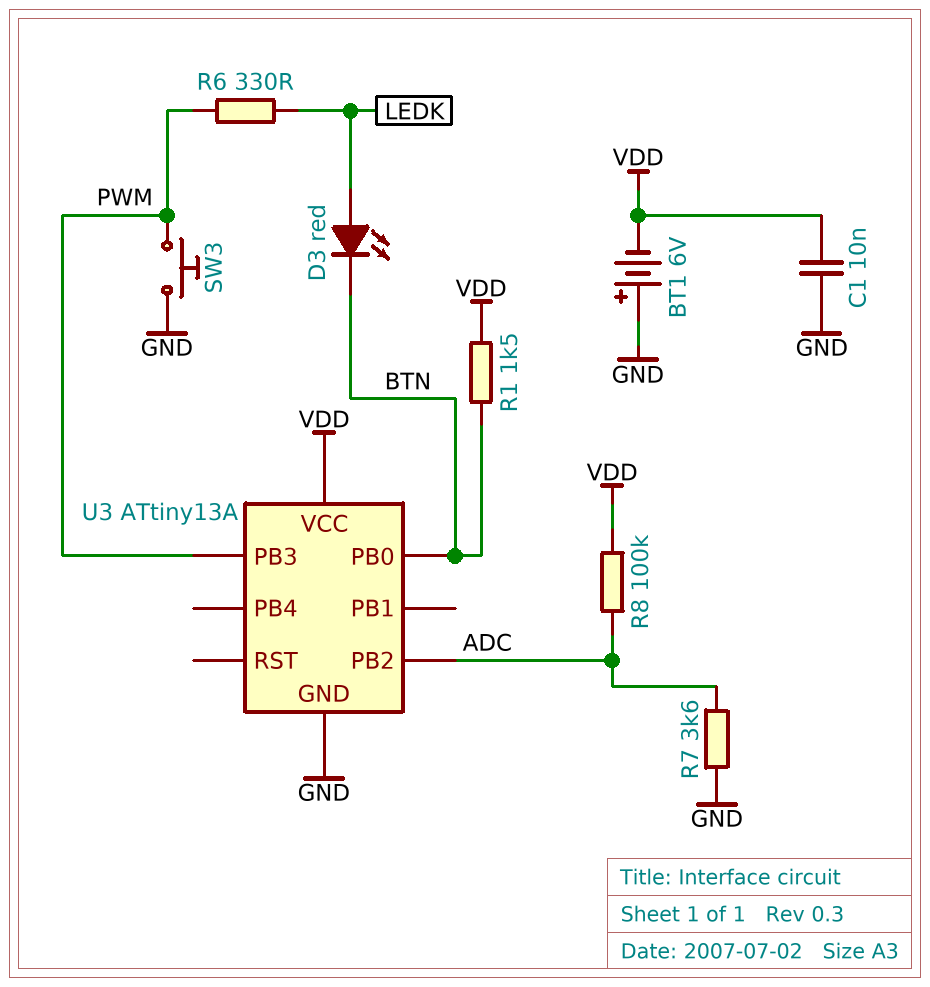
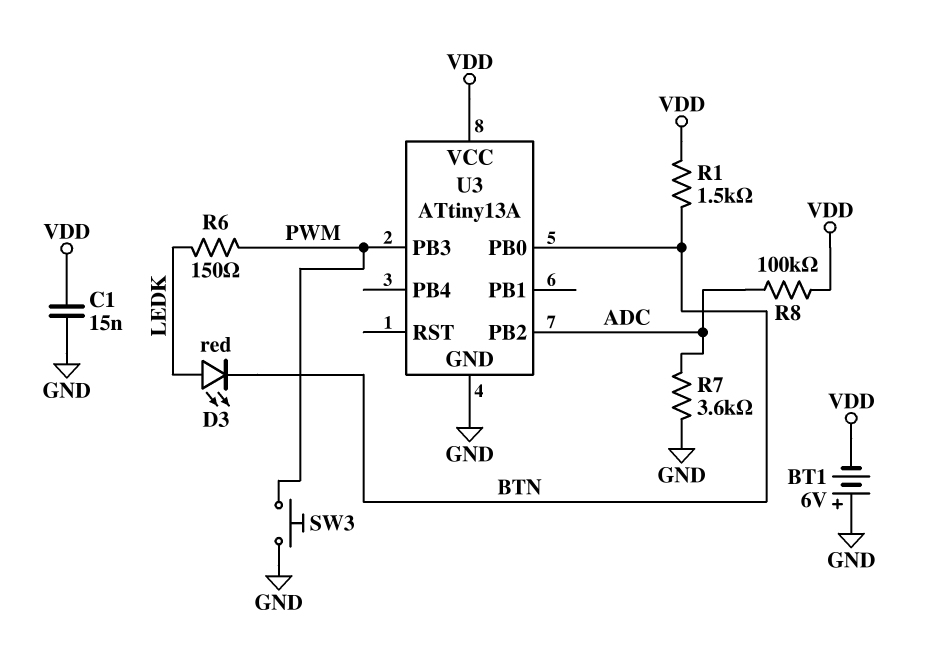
C1: 10nF (GND, VDD) -> 15nF (GND, VDD)
R6: 330 (LEDK, PWM) -> 150 (LEDK, PWM)

